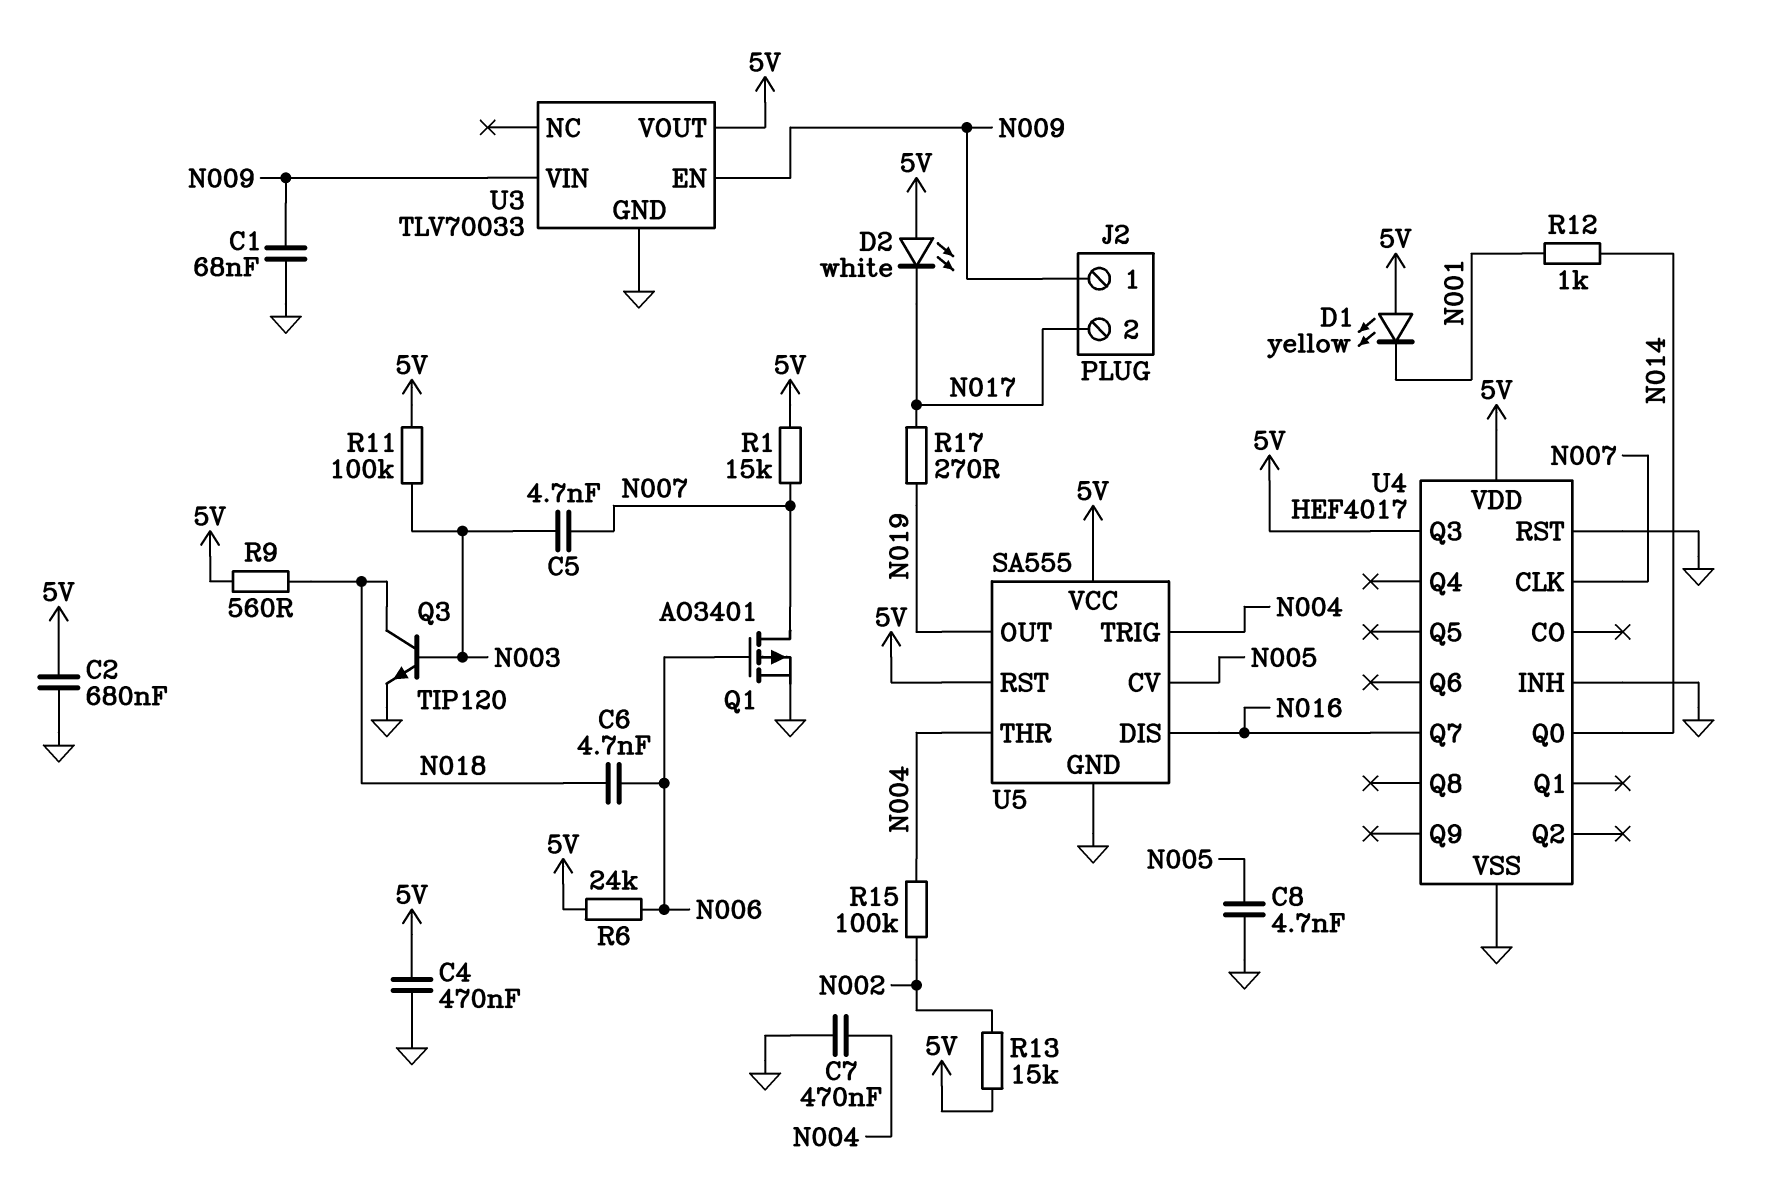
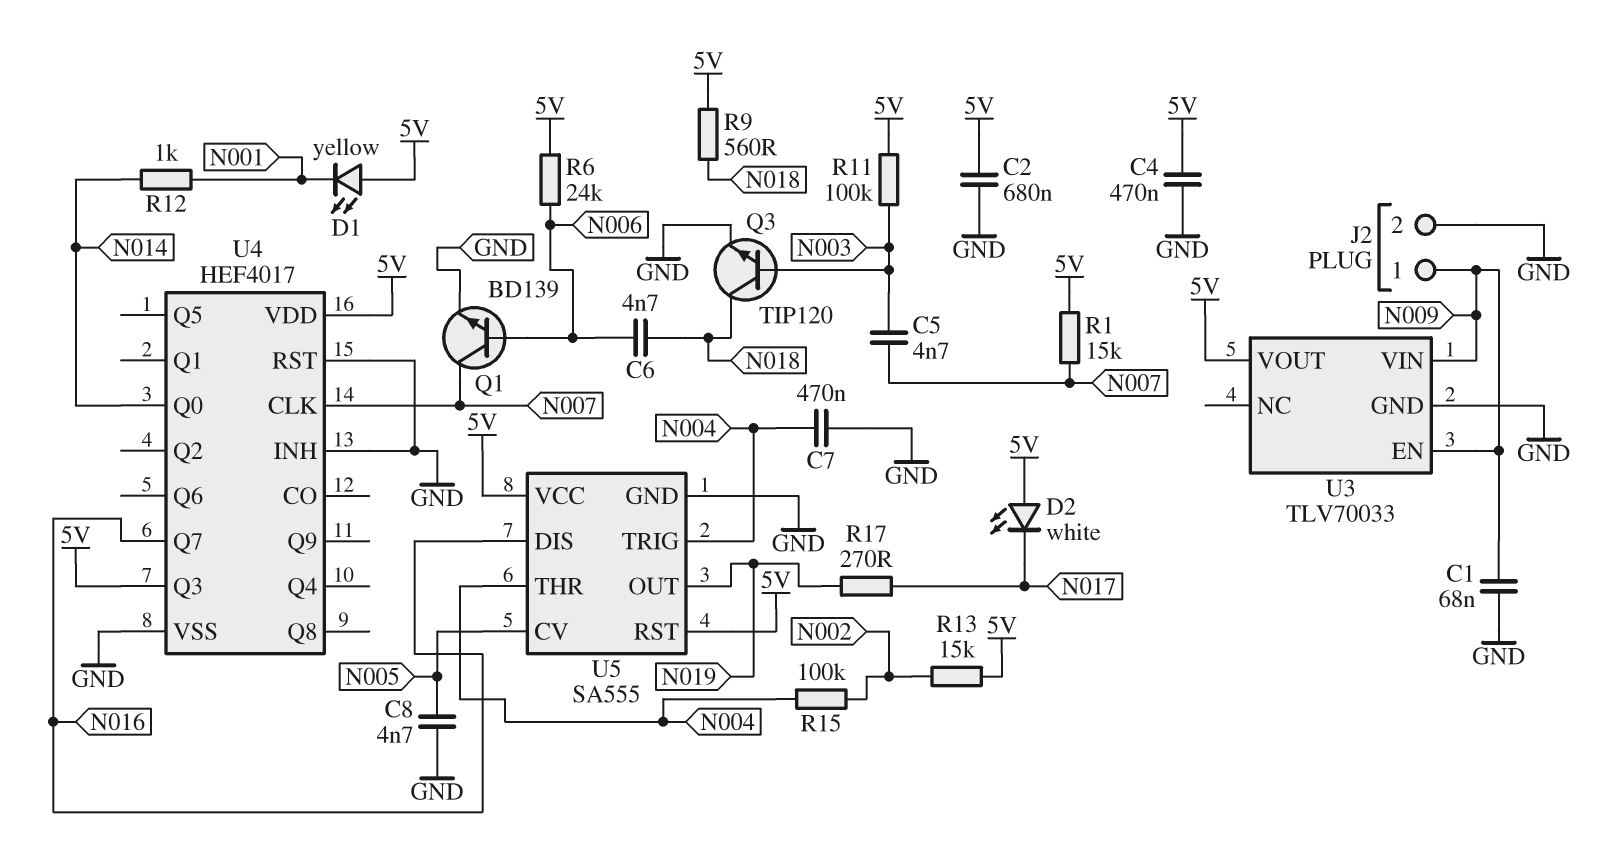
J2 pin 2: N017 -> GND
Q1: PMOS AO3401 (G N006, D N007, S GND) -> NPN BD139 (B N006, C N007, E GND)

